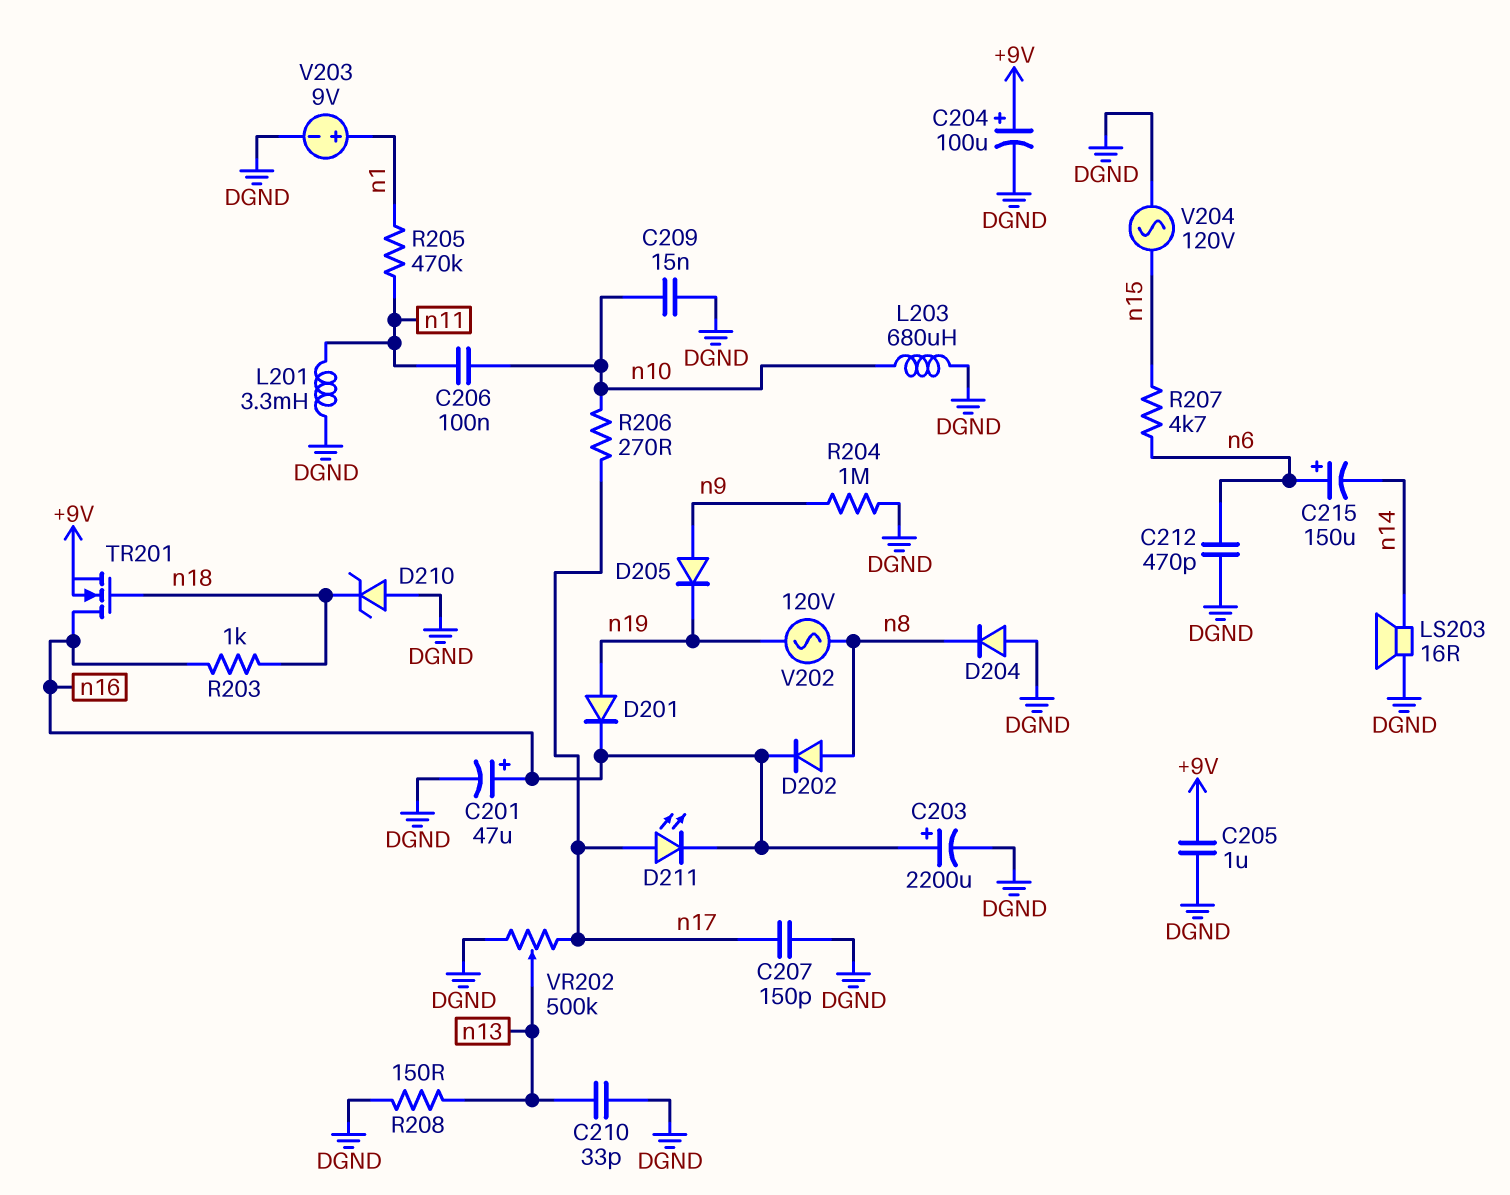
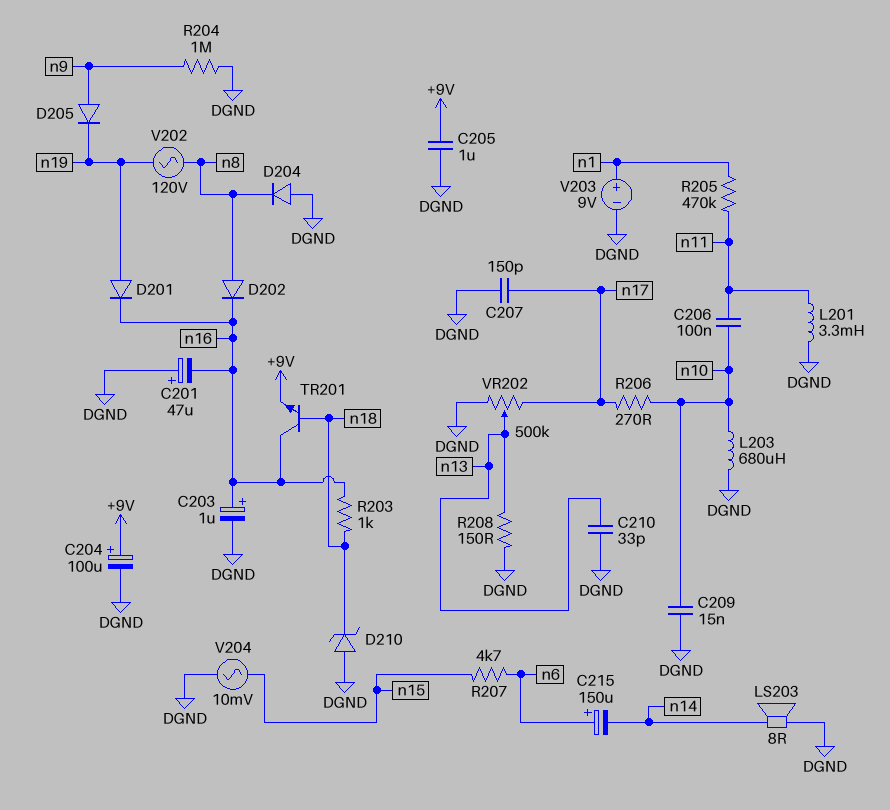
C201: 47uF (plus n16, minus DGND) -> 47uF (plus DGND, minus n16)
C203: 2200uF (plus n16, minus DGND) -> 1uF (plus n16, minus DGND)
C212: 470pF (DGND, n6) -> none
D211: LED (A n17, K n16) -> none
LS203: speaker 16R (DGND, n14) -> speaker 8R (DGND, n14)
TR201: NMOS (G n18, D n16, S +9V) -> NPN (B n18, C n16, E +9V)
V204: AC 120V (DGND, n15) -> AC 10mV (DGND, n15)

